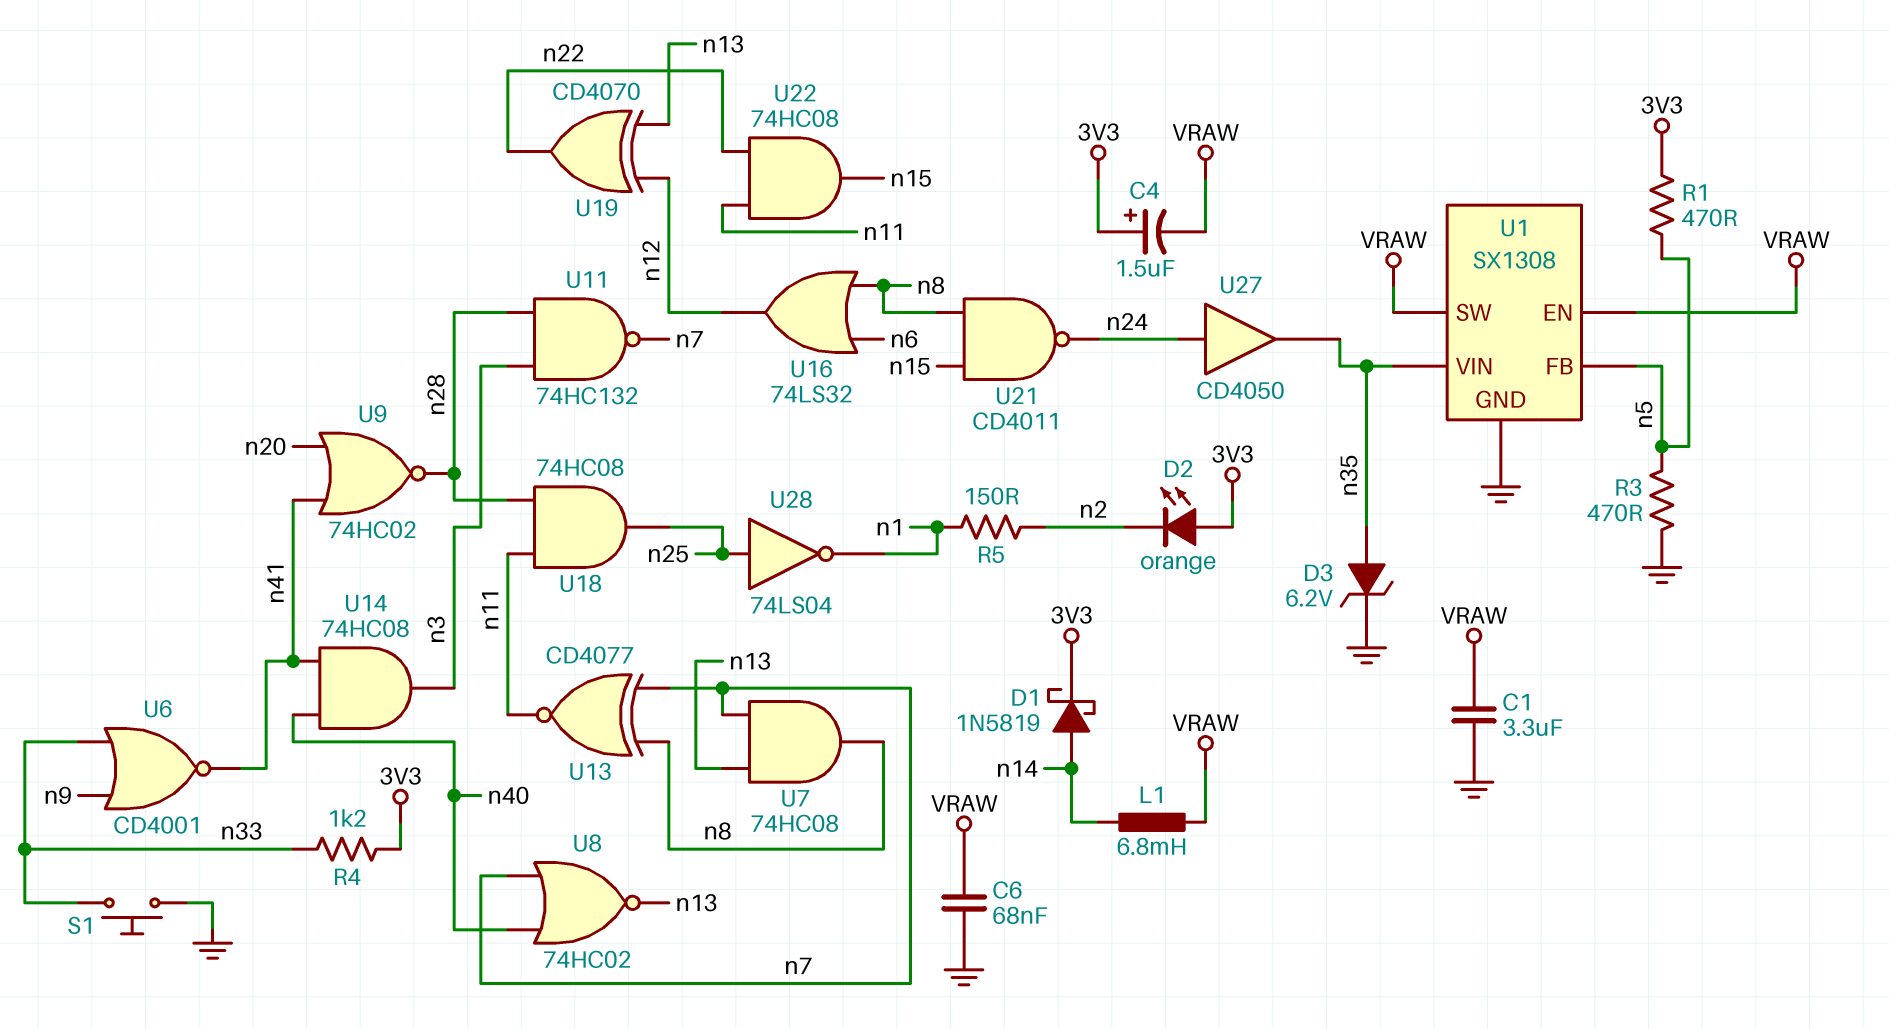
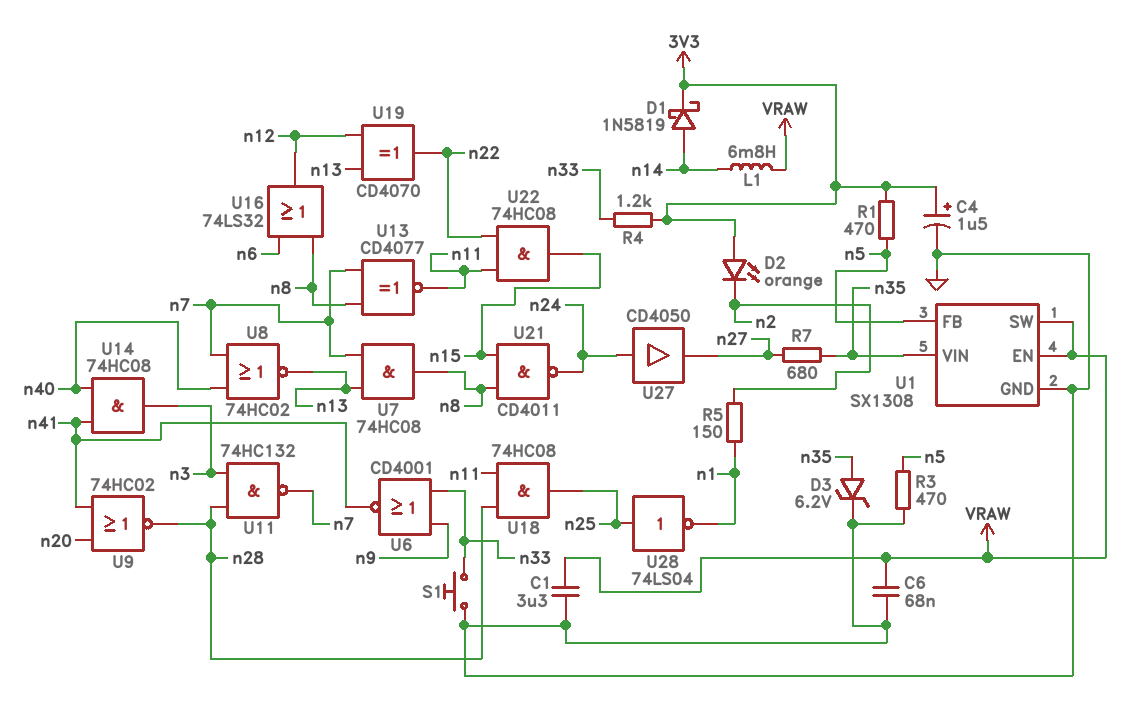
C4: 1.5uF (plus 3V3, minus VRAW) -> 1.5uF (plus 3V3, minus GND)
R7: none -> 680 (n27, n35)
U27: buffer CD4050 (in n24, out n35) -> buffer CD4050 (in n24, out n27)

